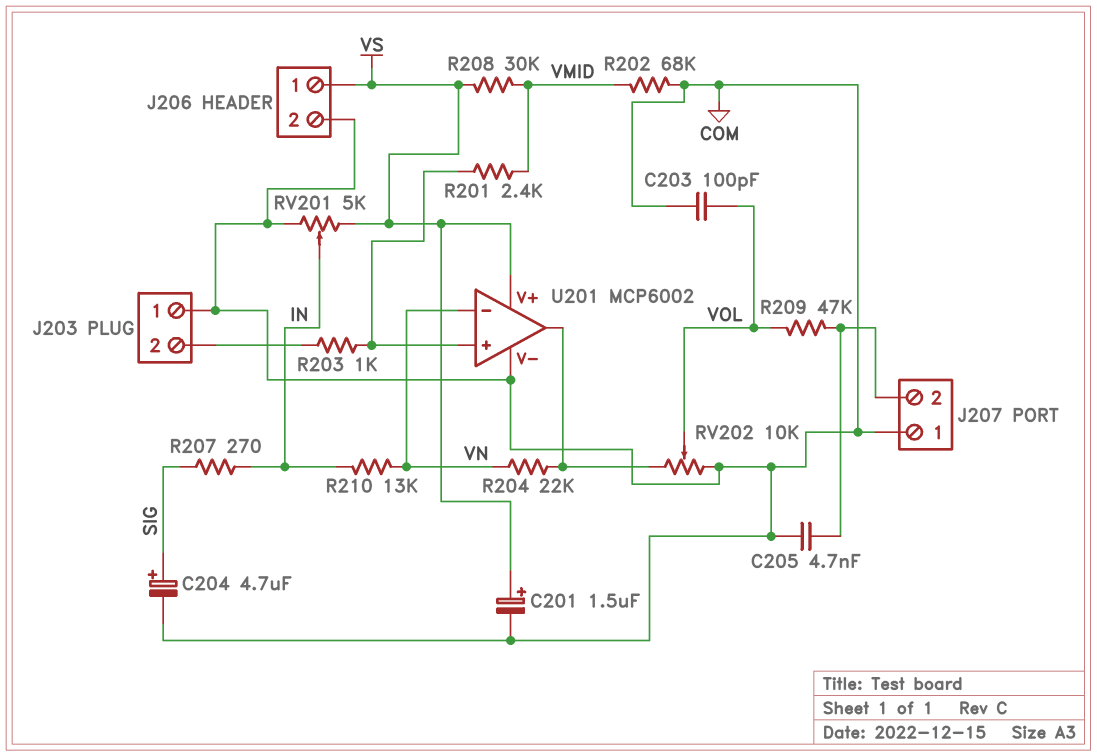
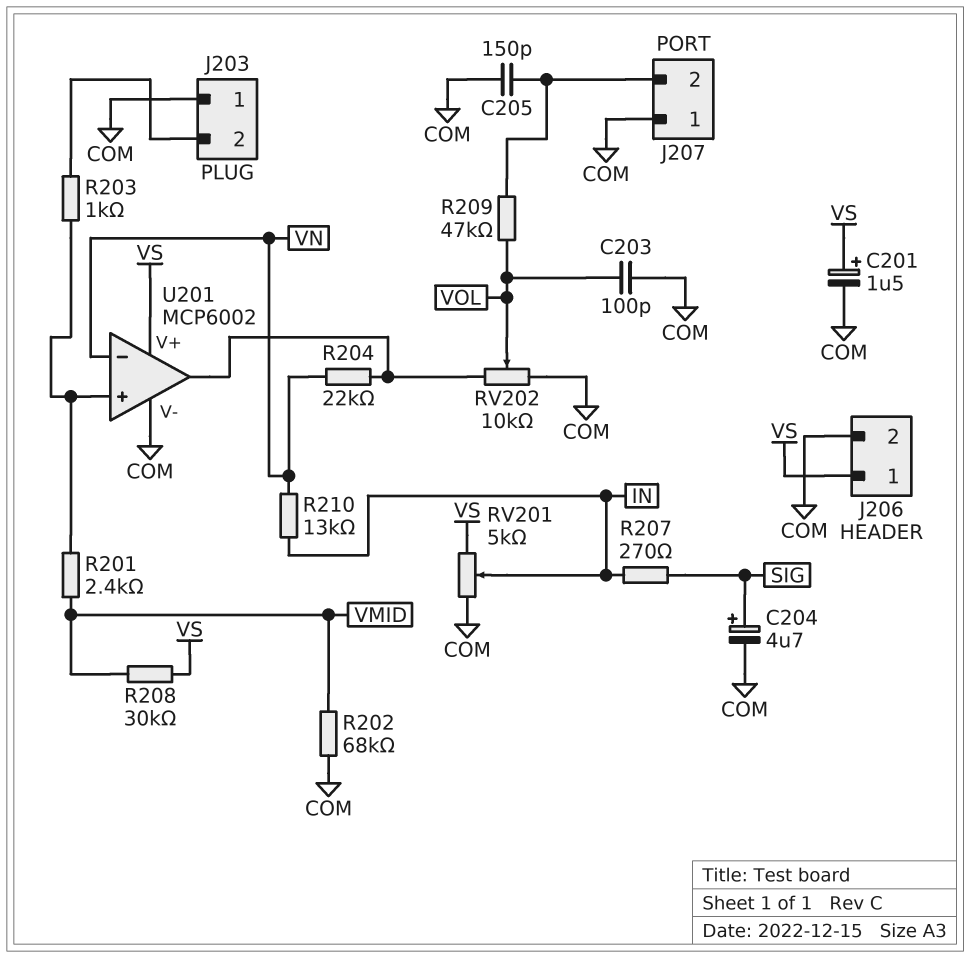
C205: 4.7nF (COM, J207/2) -> 150pF (COM, J207/2)

